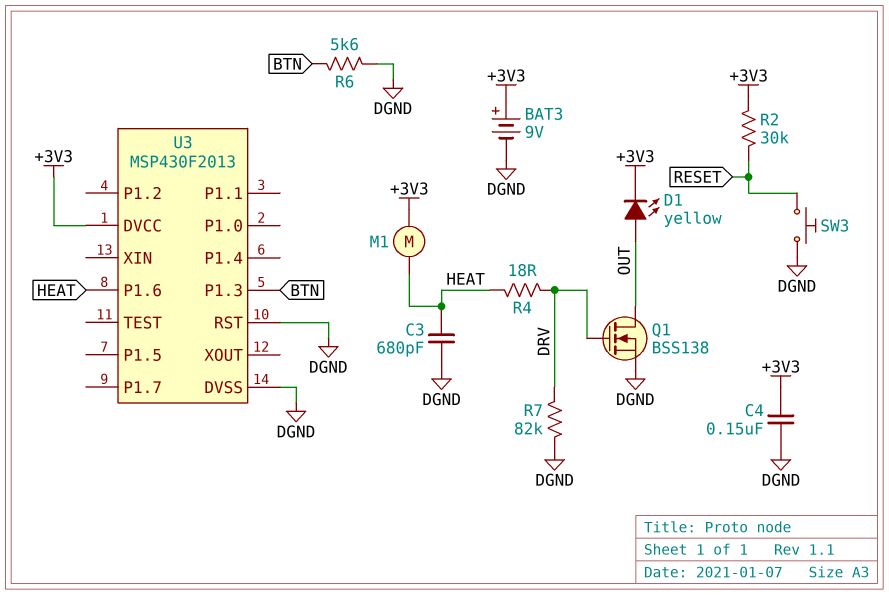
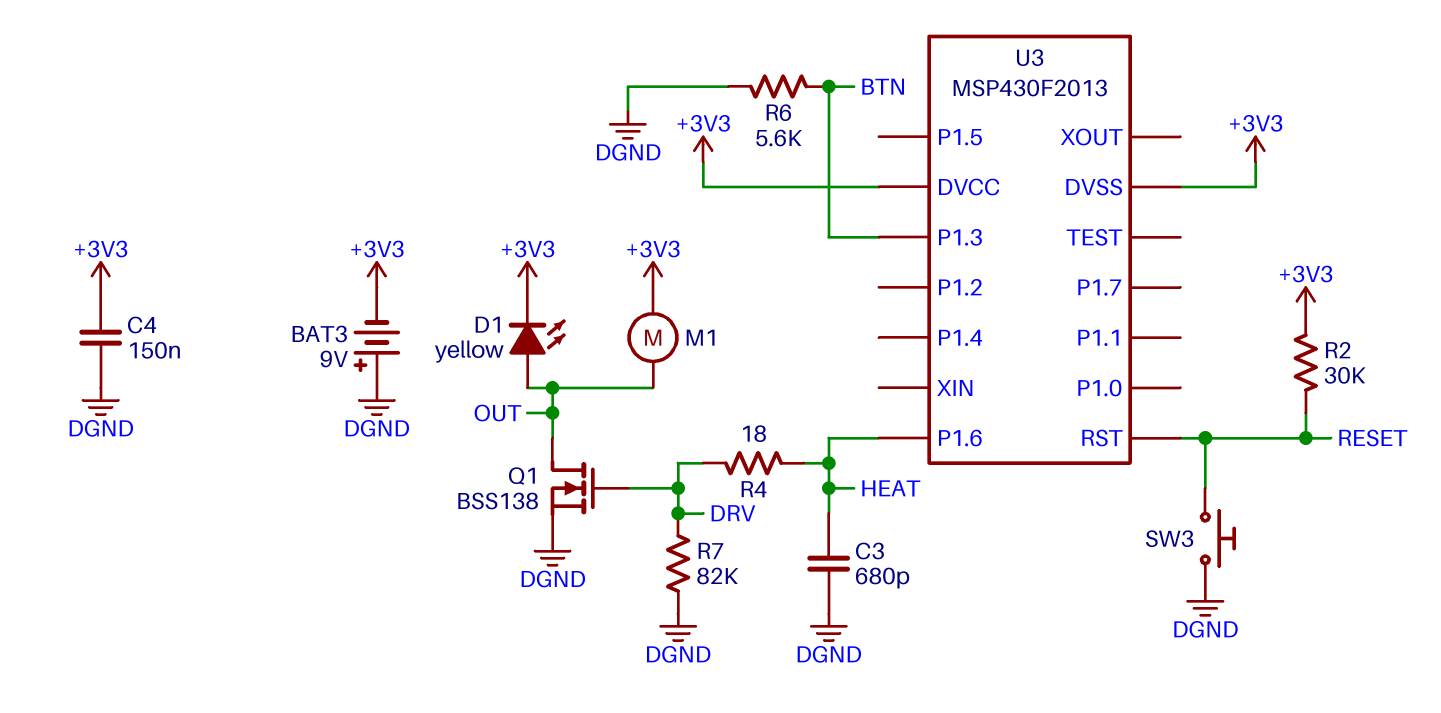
BAT3: 9V (plus +3V3, minus DGND) -> 9V (plus DGND, minus +3V3)
M1: motor (+3V3, HEAT) -> motor (+3V3, OUT)
U3 pin DVSS: DGND -> +3V3
U3 pin RST: DGND -> RESET

